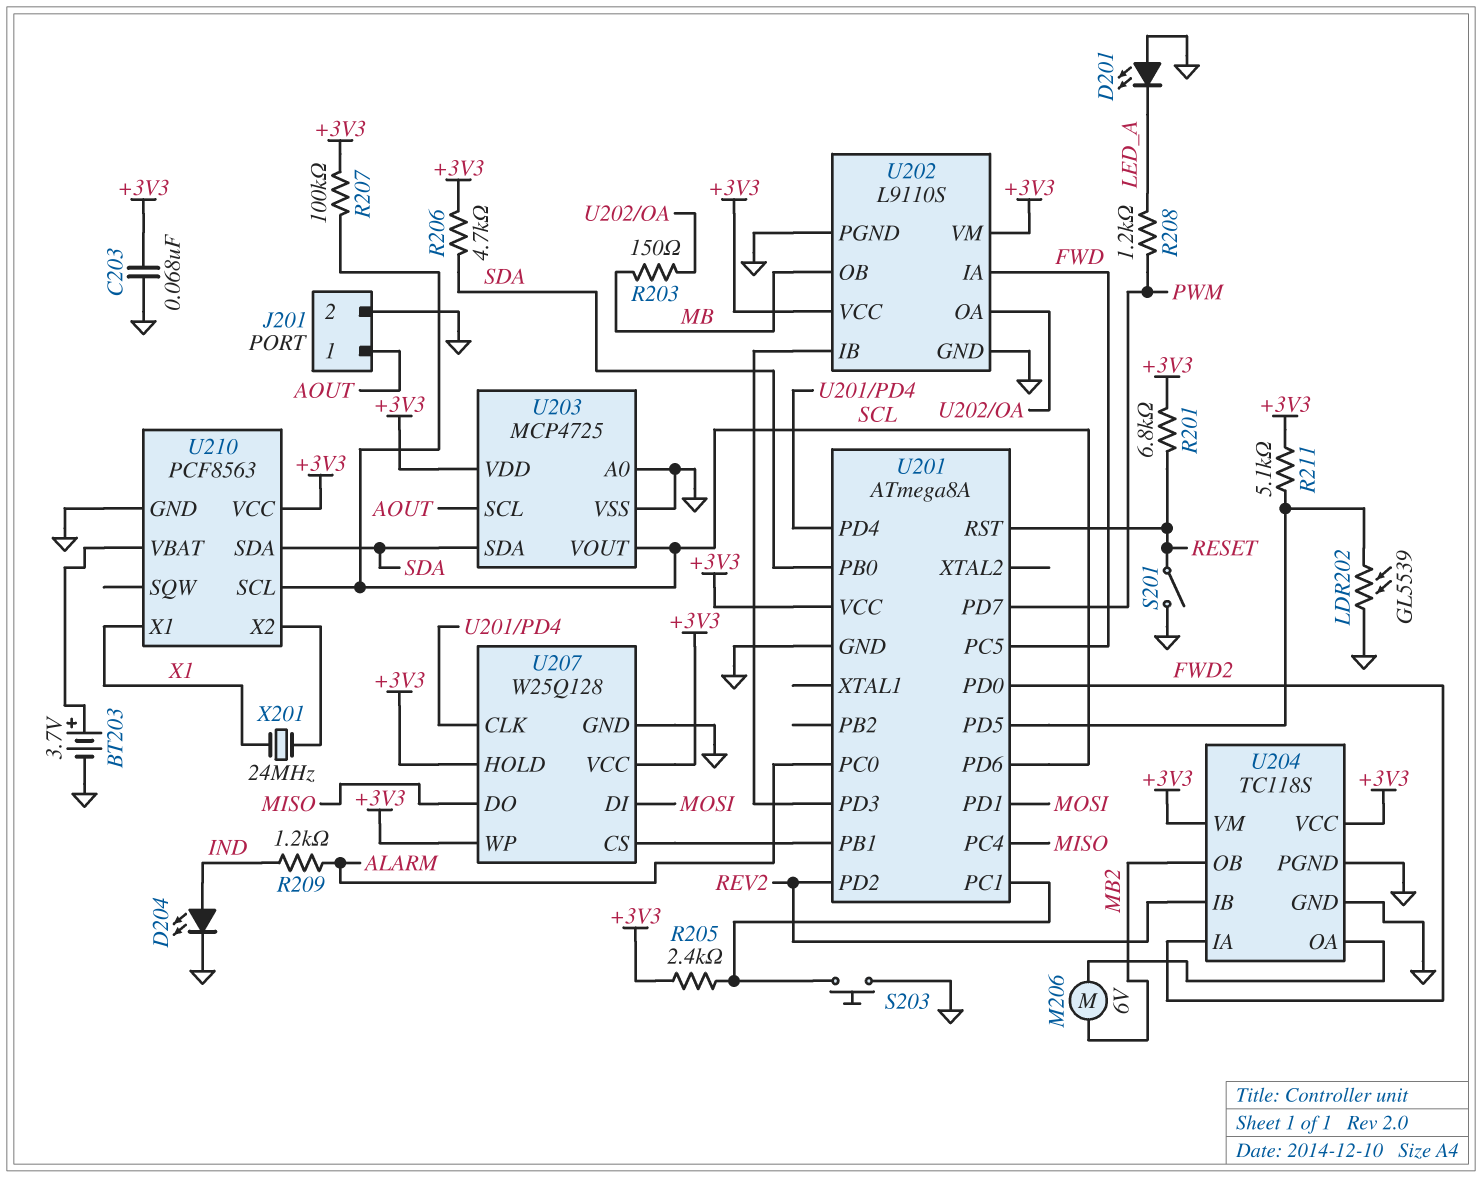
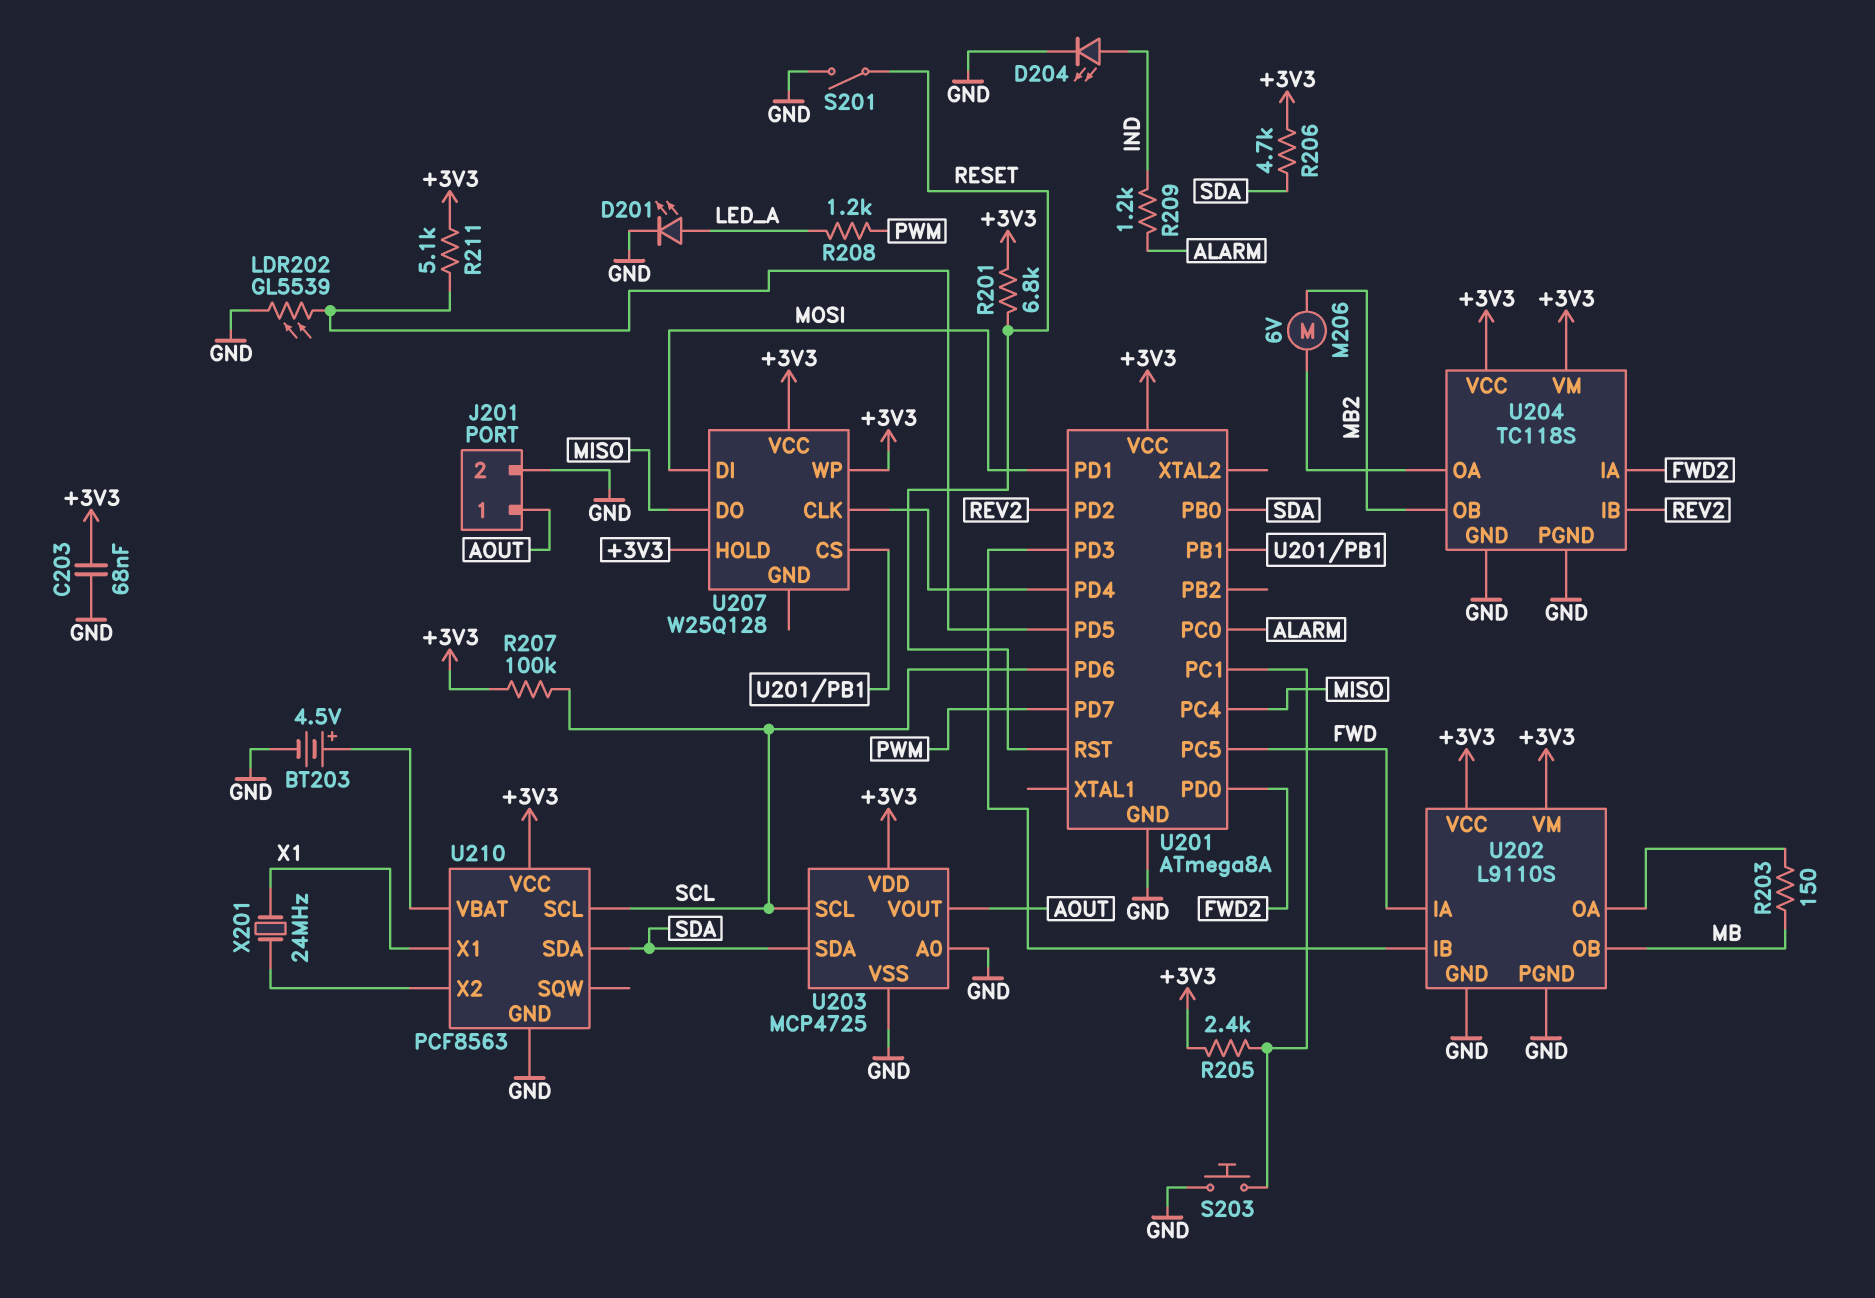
BT203: 3.7V (plus U210/VBAT, minus GND) -> 4.5V (plus U210/VBAT, minus GND)
D201: LED (A GND, K LED_A) -> LED (A LED_A, K GND)
U203 pin SCL: AOUT -> SCL
U203 pin VOUT: SCL -> AOUT
U207 pin GND: GND -> none

